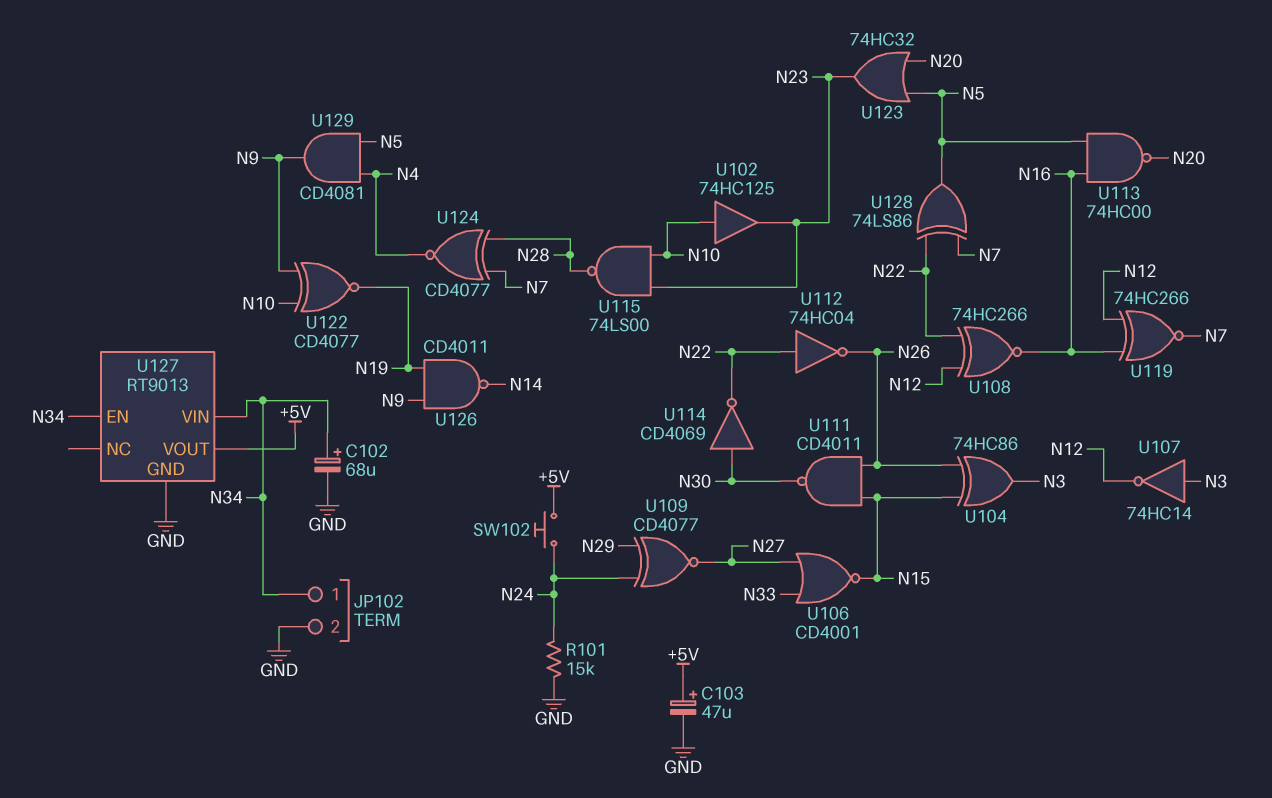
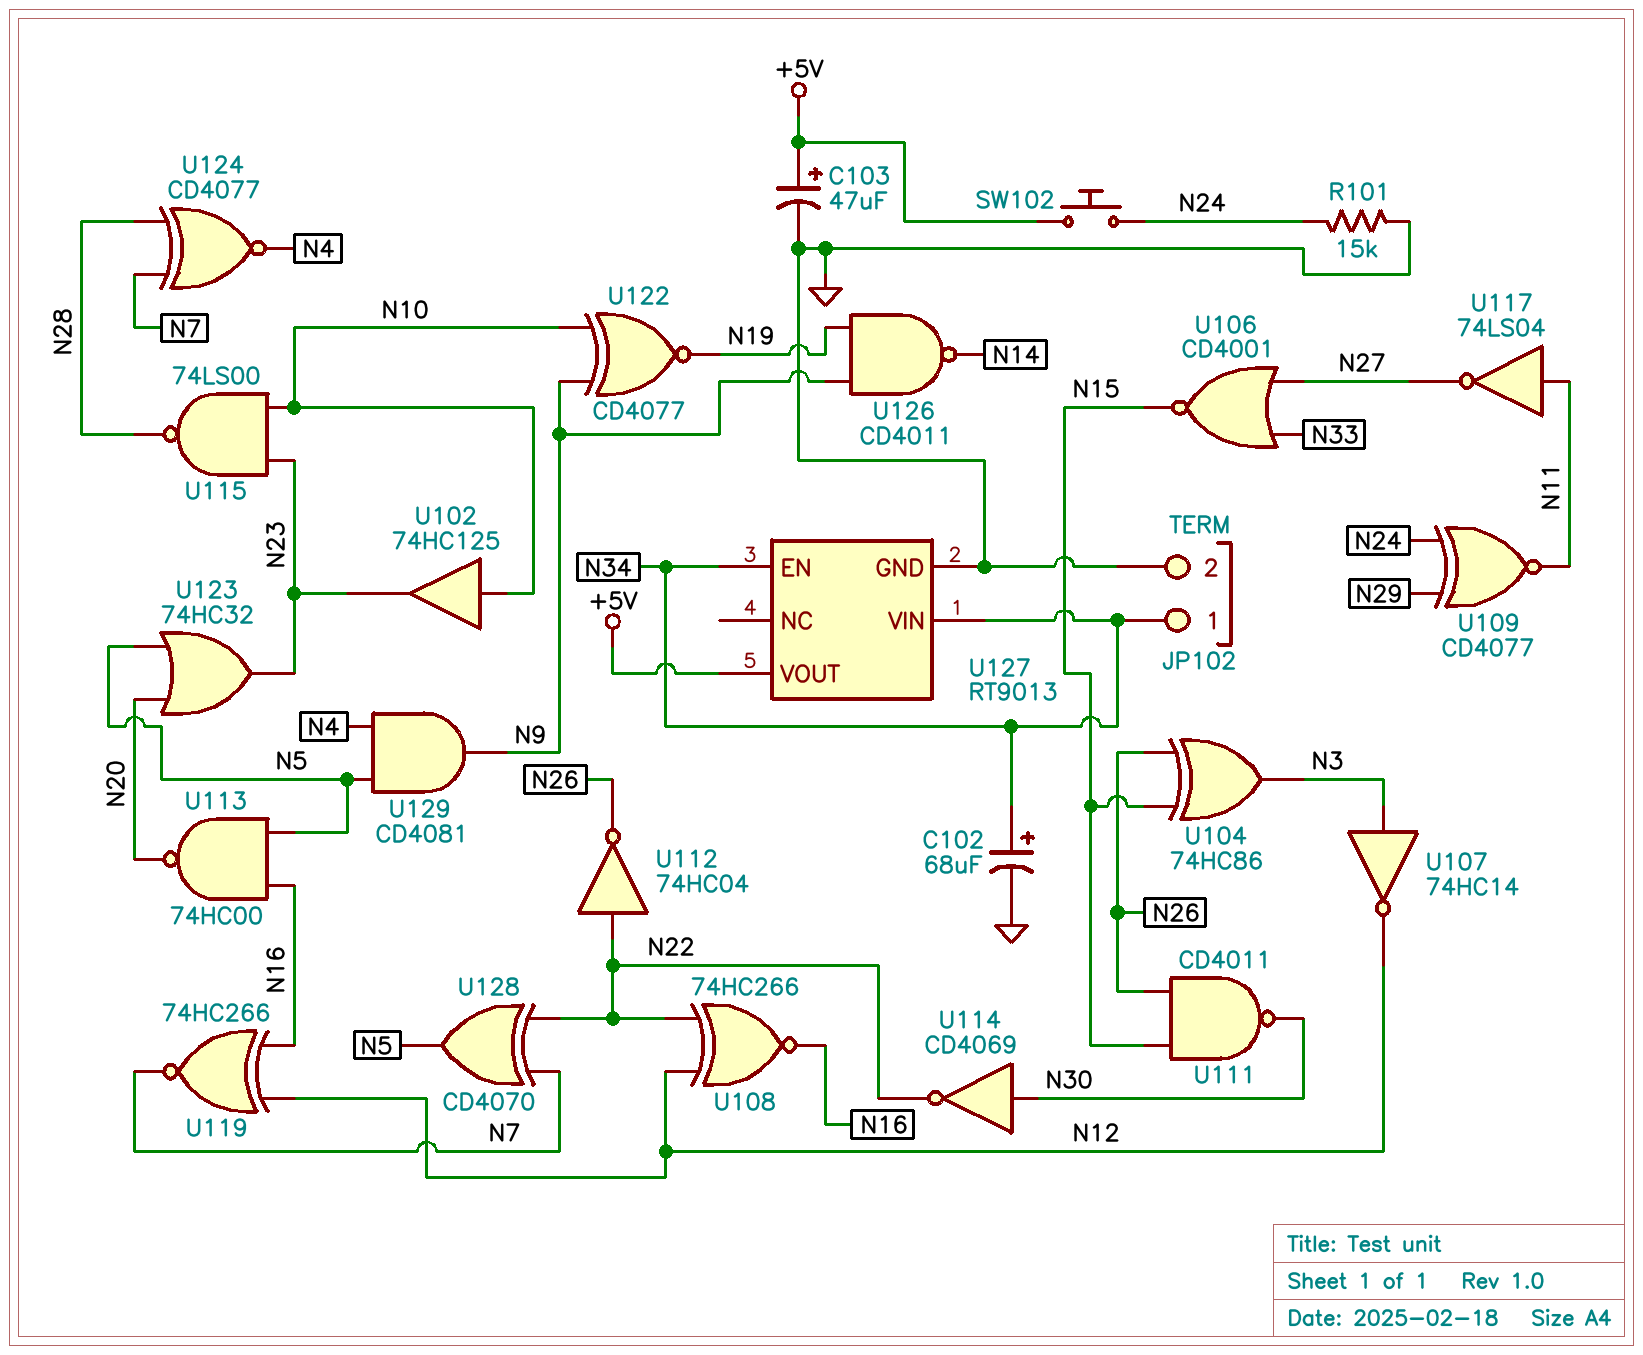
U109: XNOR CD4077 (in N24, in N29, out N27) -> XNOR CD4077 (in N24, in N29, out N11)
U117: none -> NOT 74LS04 (in N11, out N27)
U128: XOR 74LS86 (in N7, in N22, out N5) -> XOR CD4070 (in N7, in N22, out N5)

